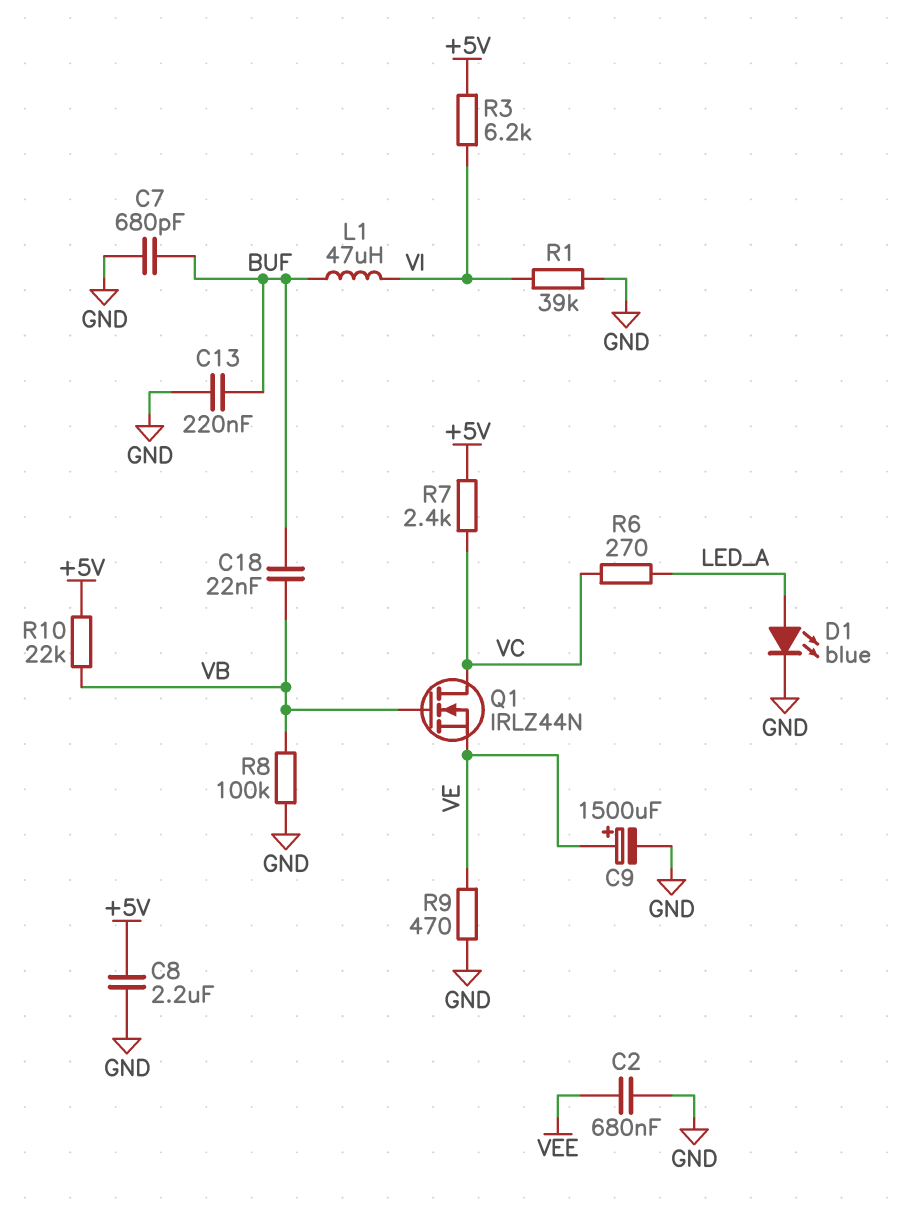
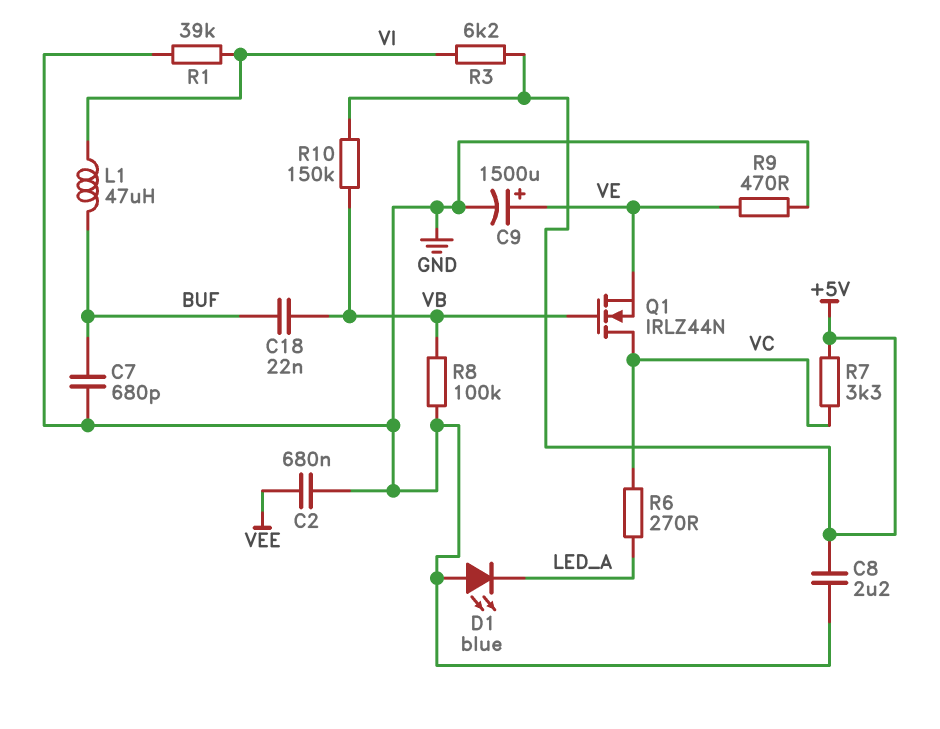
C13: 220nF (BUF, GND) -> none
D1: LED blue (A LED_A, K GND) -> LED blue (A GND, K LED_A)
R7: 2.4k (+5V, VC) -> 3.3k (+5V, VC)
R10: 22k (+5V, VB) -> 150k (+5V, VB)

